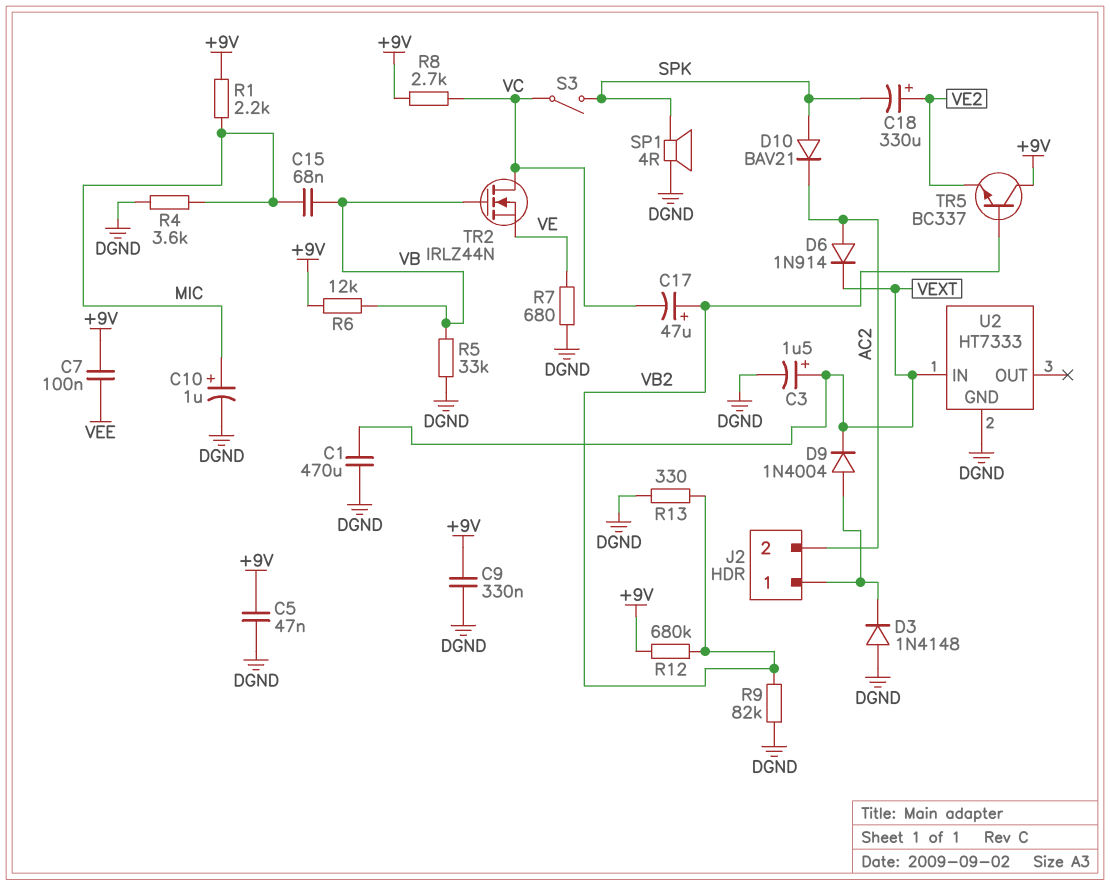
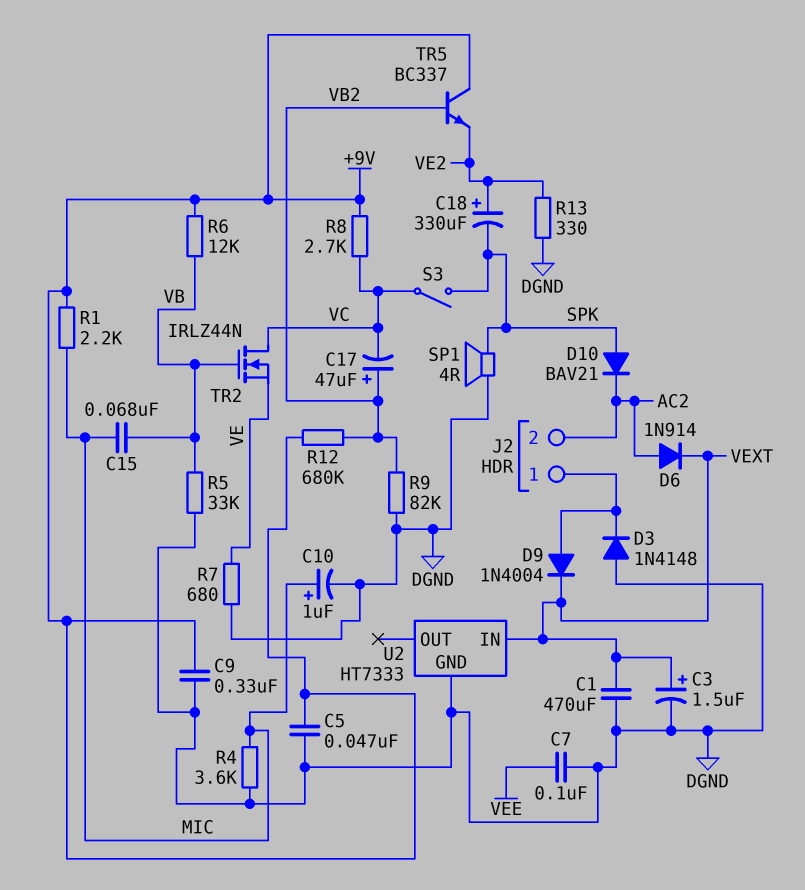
C7: 100nF (+9V, VEE) -> 100nF (DGND, VEE)
R13: 330 (DGND, VB2) -> 330 (DGND, VE2)

